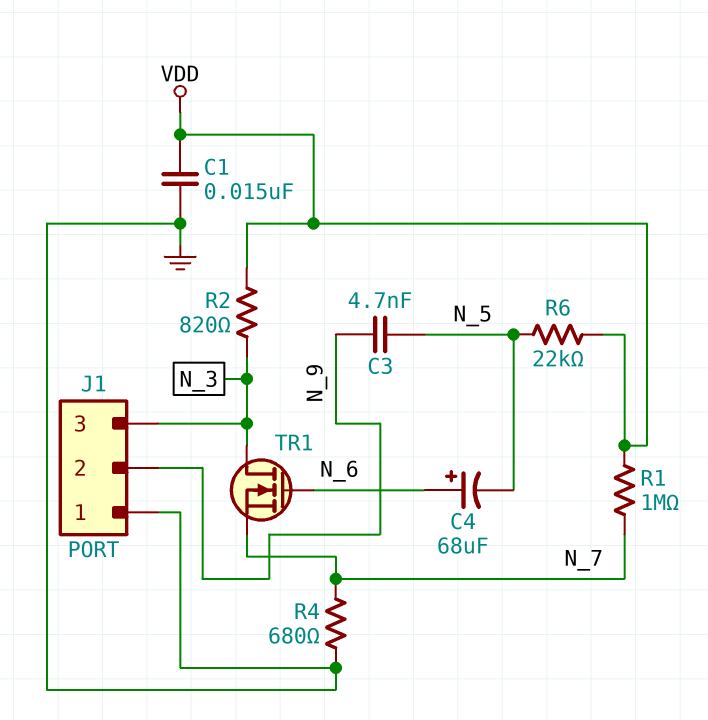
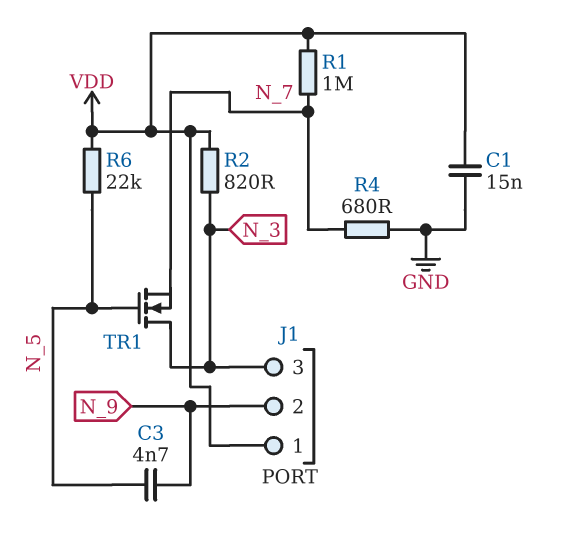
C4: 68uF (plus N_6, minus N_5) -> none
J1 pin 1: GND -> VDD
TR1: NMOS (G N_6, D N_3, S N_7) -> NMOS (G N_5, D N_3, S N_7)

